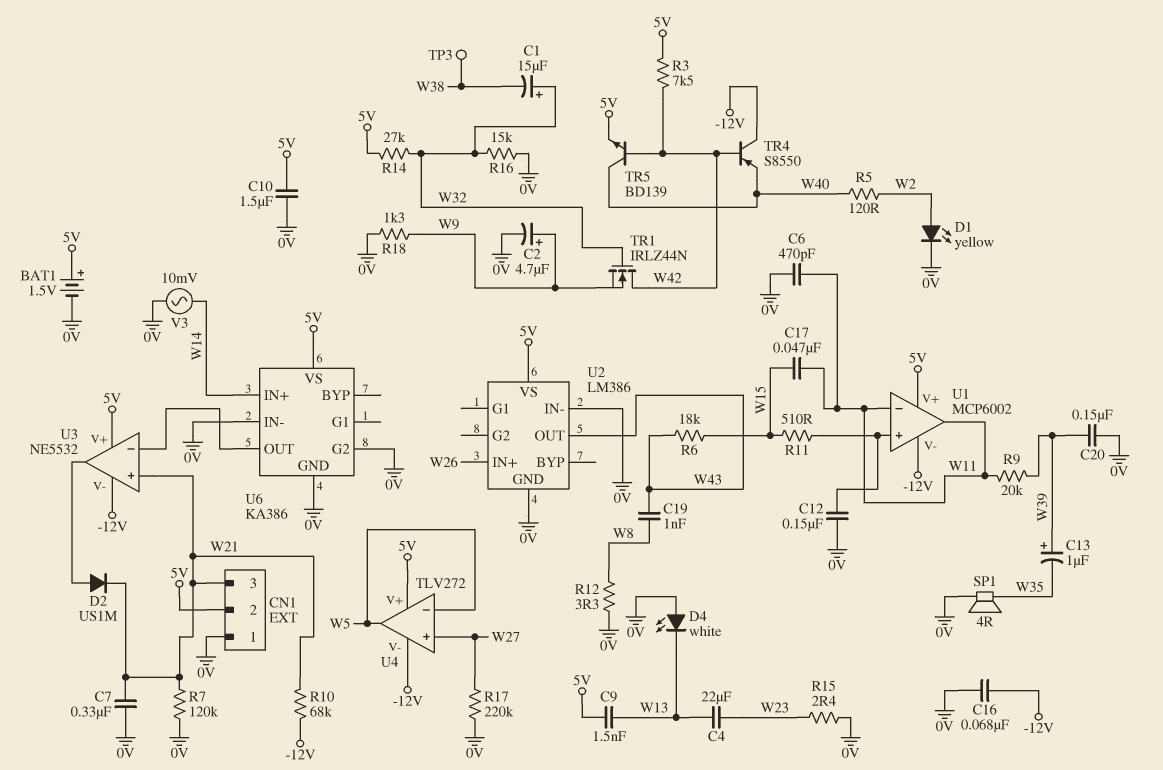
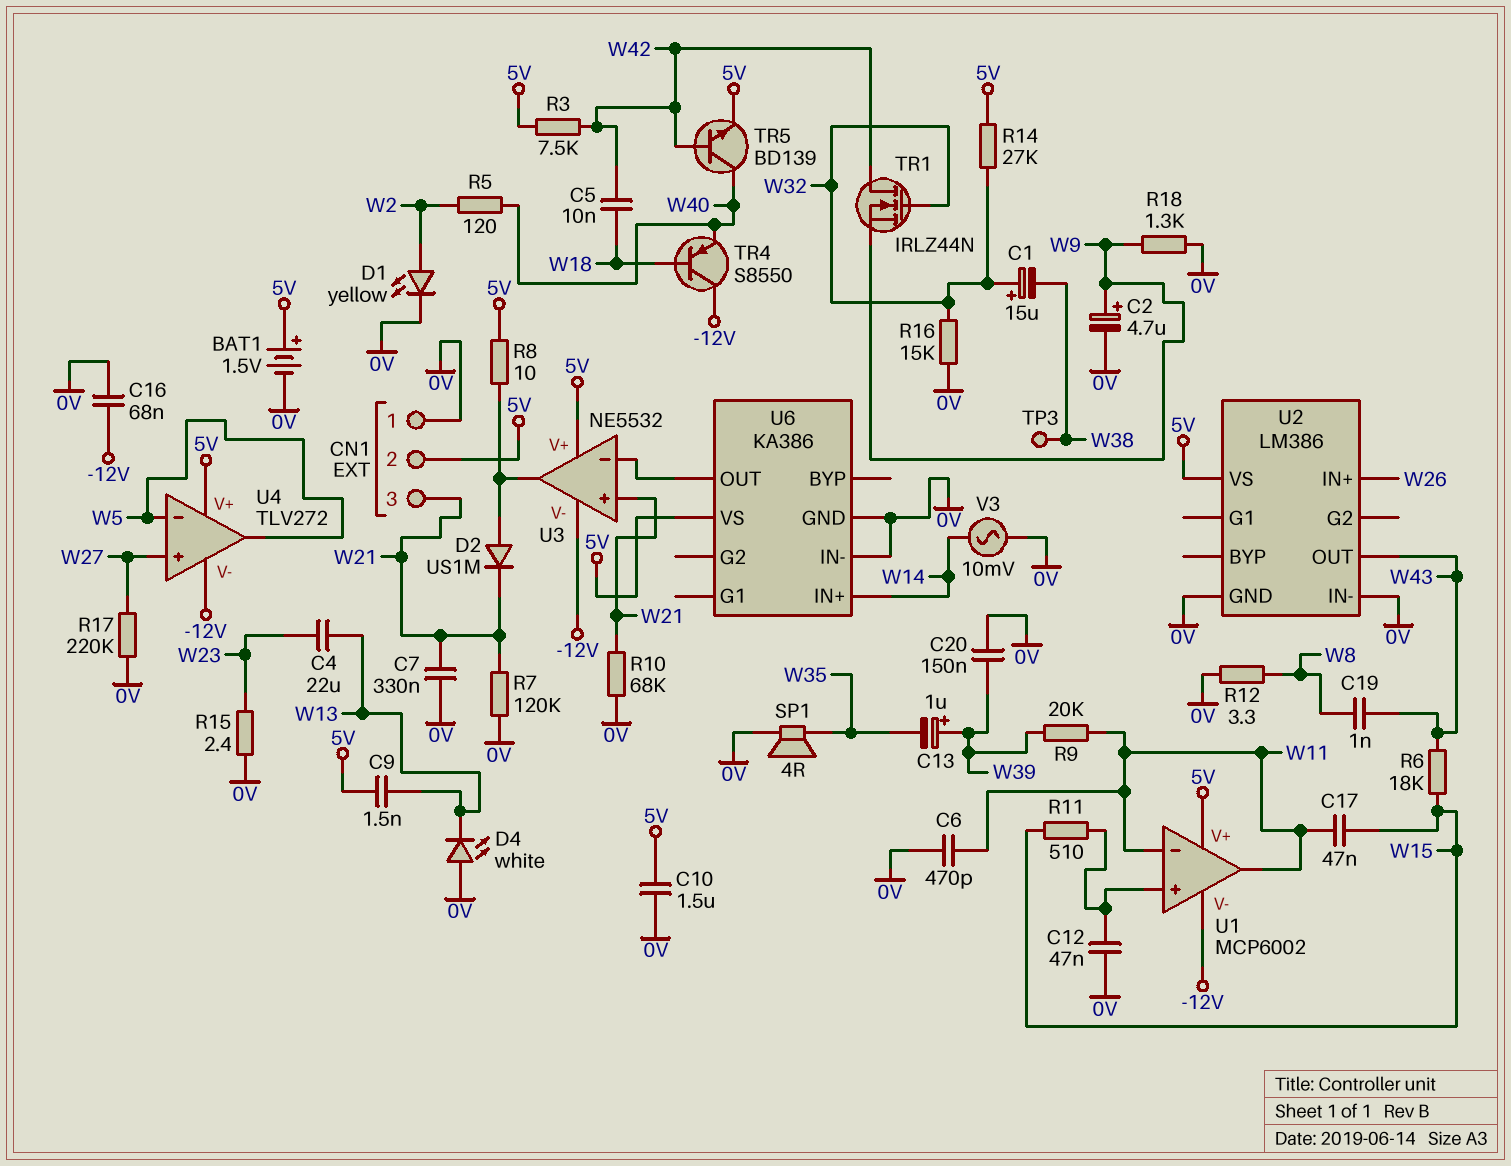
C5: none -> 10nF (W18, W42)
C12: 150nF (0V, U1/in+) -> 47nF (0V, U1/in+)
R8: none -> 10 (5V, U3/out)
R10: 68k (-12V, W21) -> 68k (0V, W21)
TR4: PNP S8550 (B W42, C -12V, E W40) -> PNP S8550 (B W18, C -12V, E W40)
U6 pin G2: 0V -> none

